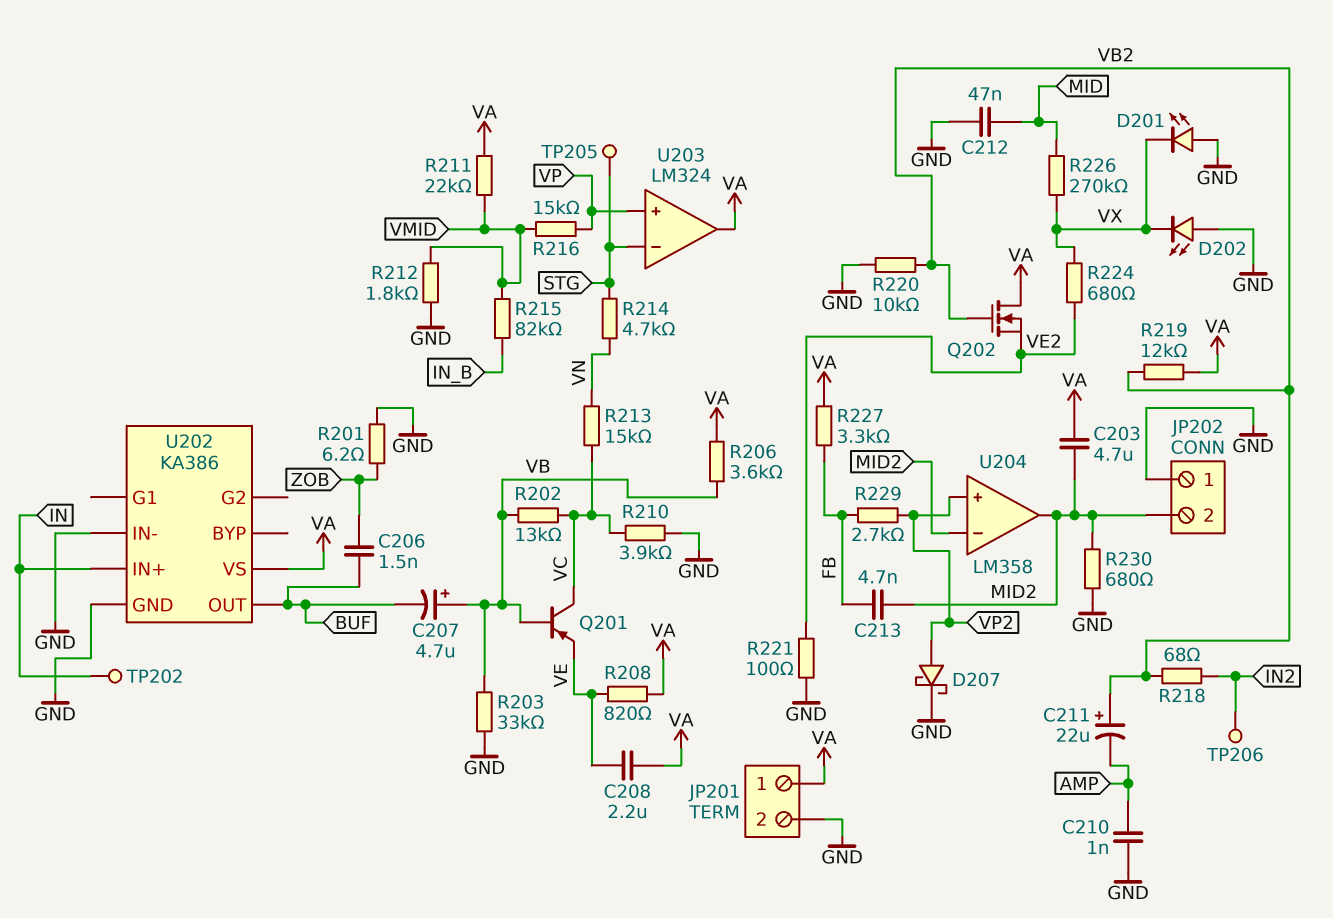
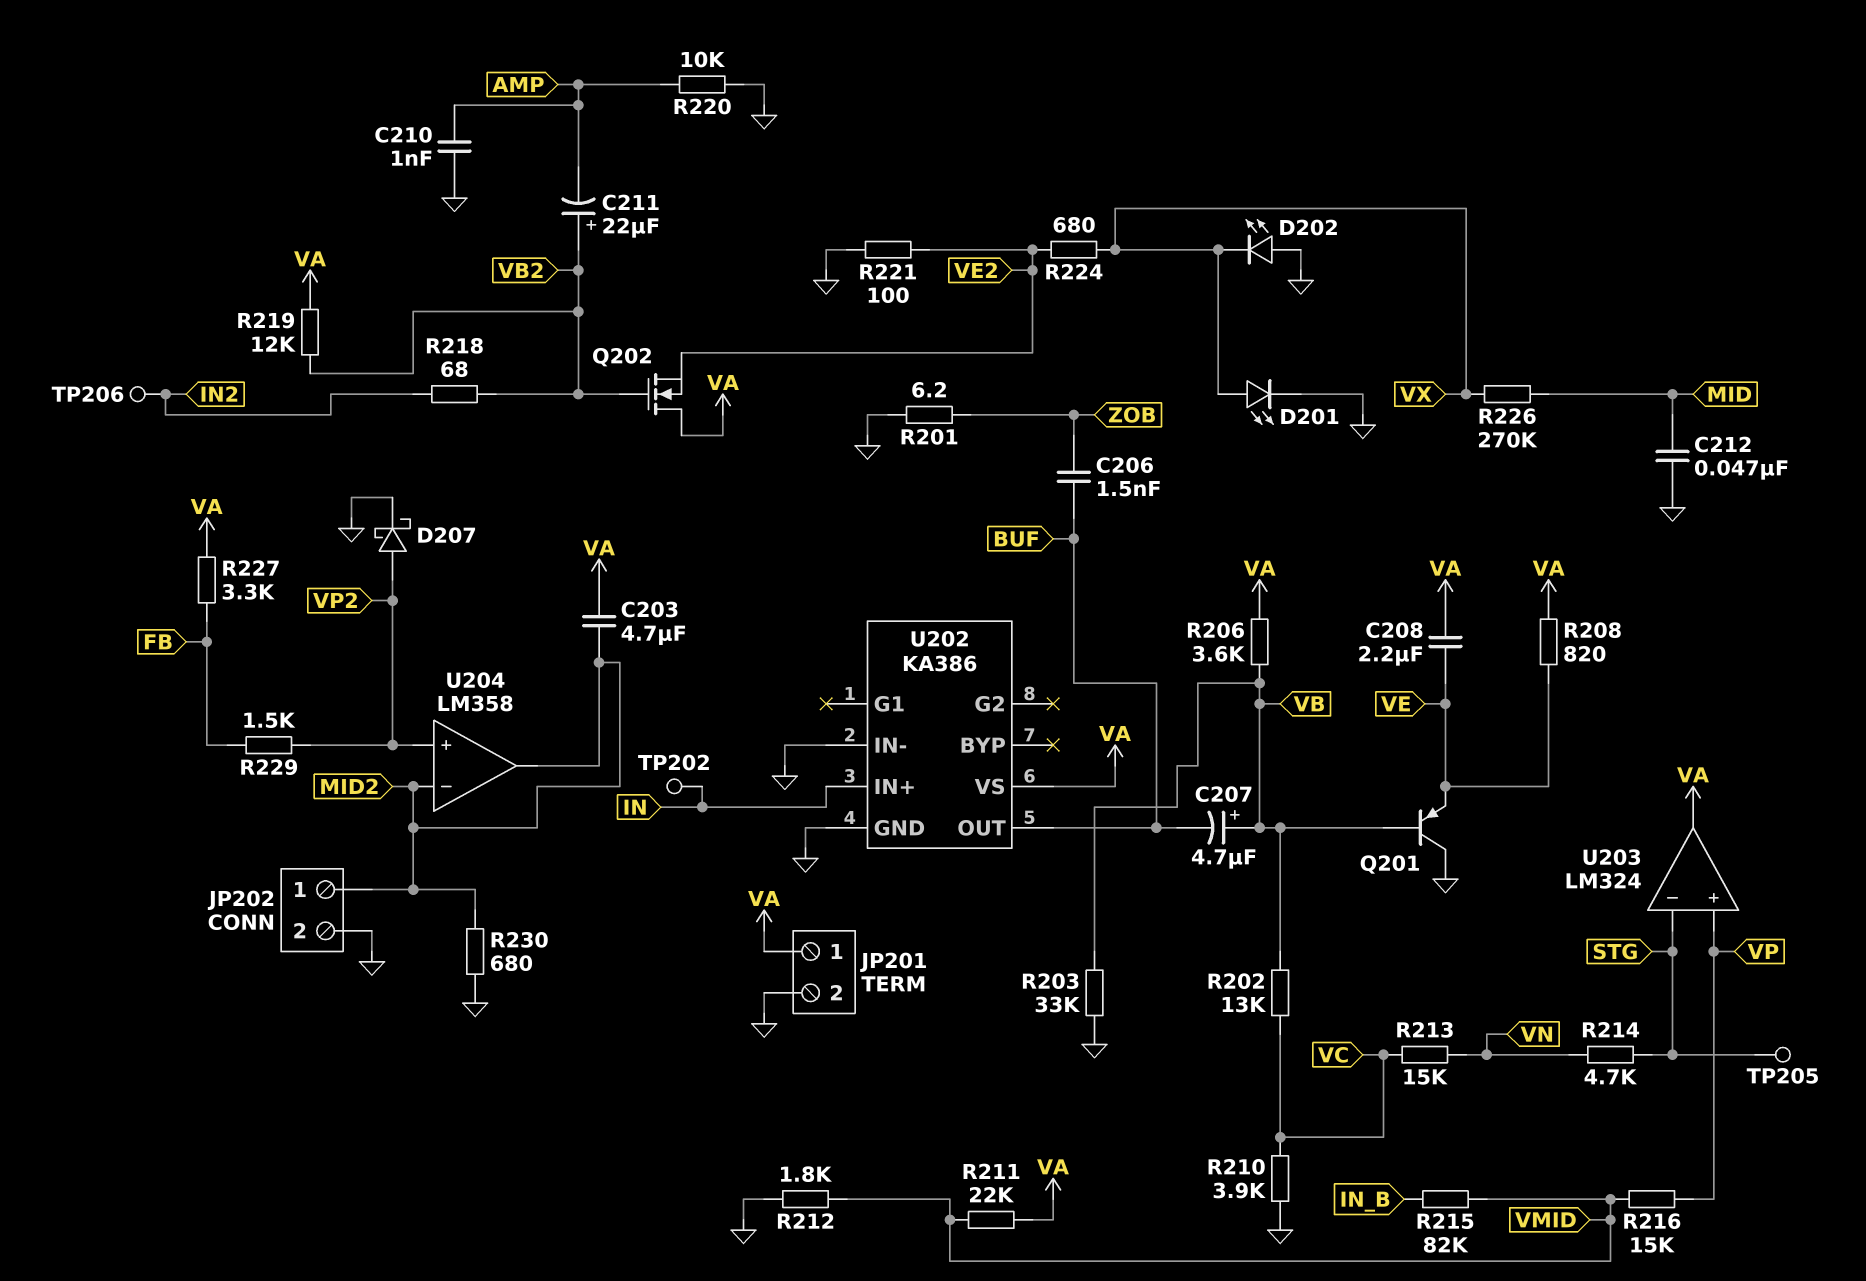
C213: 4.7nF (FB, MID2) -> none
D201: LED (A GND, K VX) -> LED (A VX, K GND)
JP202 pin 1: GND -> MID2
JP202 pin 2: MID2 -> GND
Q201: PNP (B VB, C VC, E VE) -> PNP (B VB, C GND, E VE)
R220: 10k (GND, VB2) -> 10k (AMP, GND)
R229: 2.7k (FB, VP2) -> 1.5k (FB, VP2)

